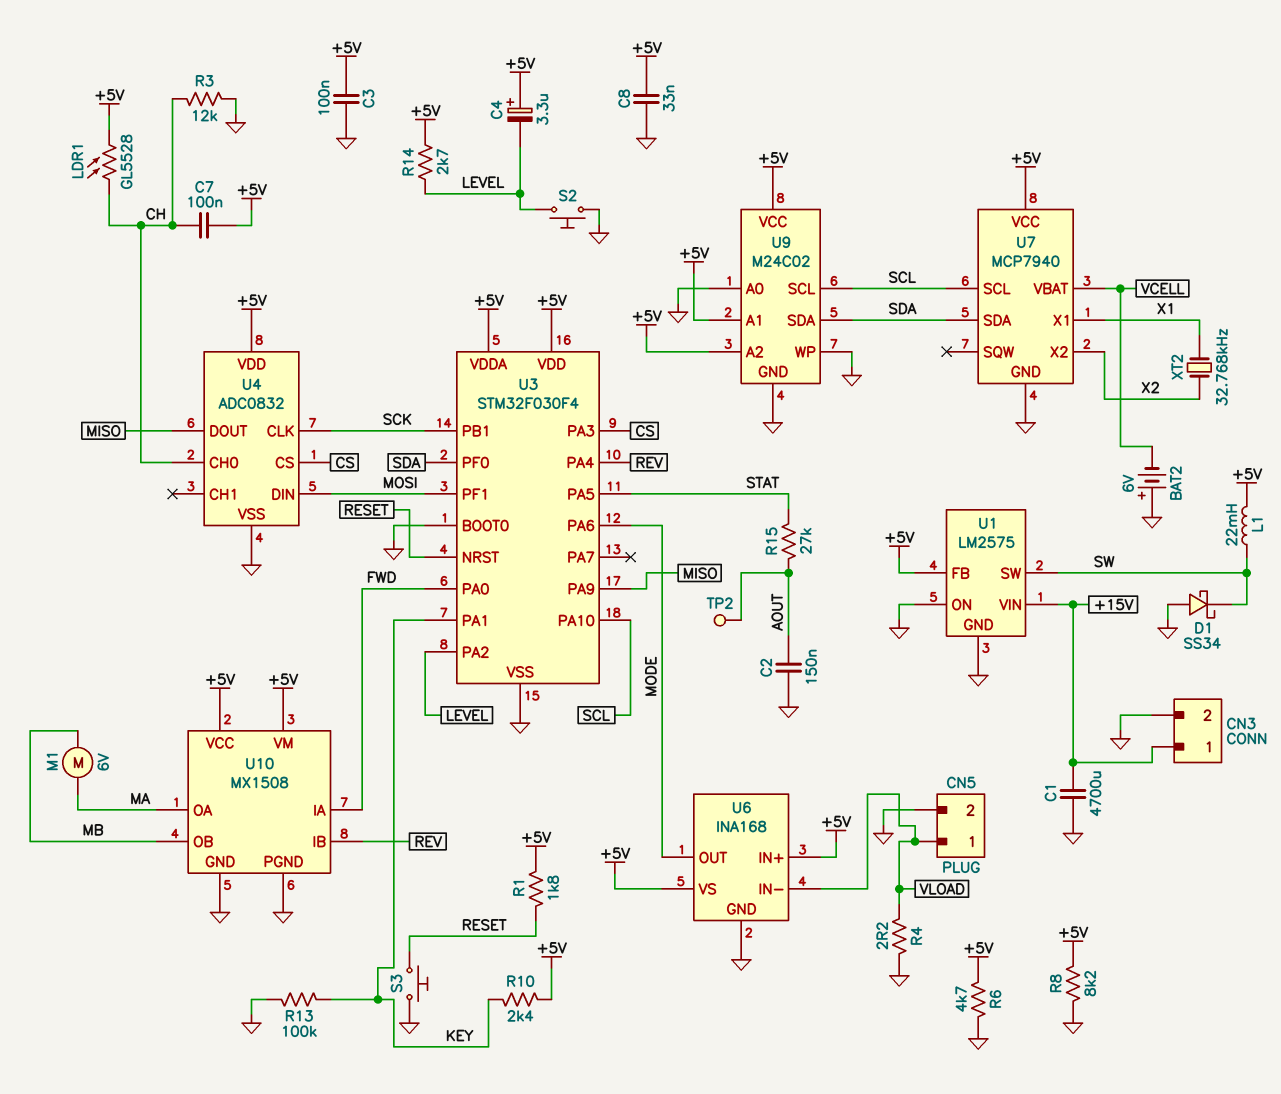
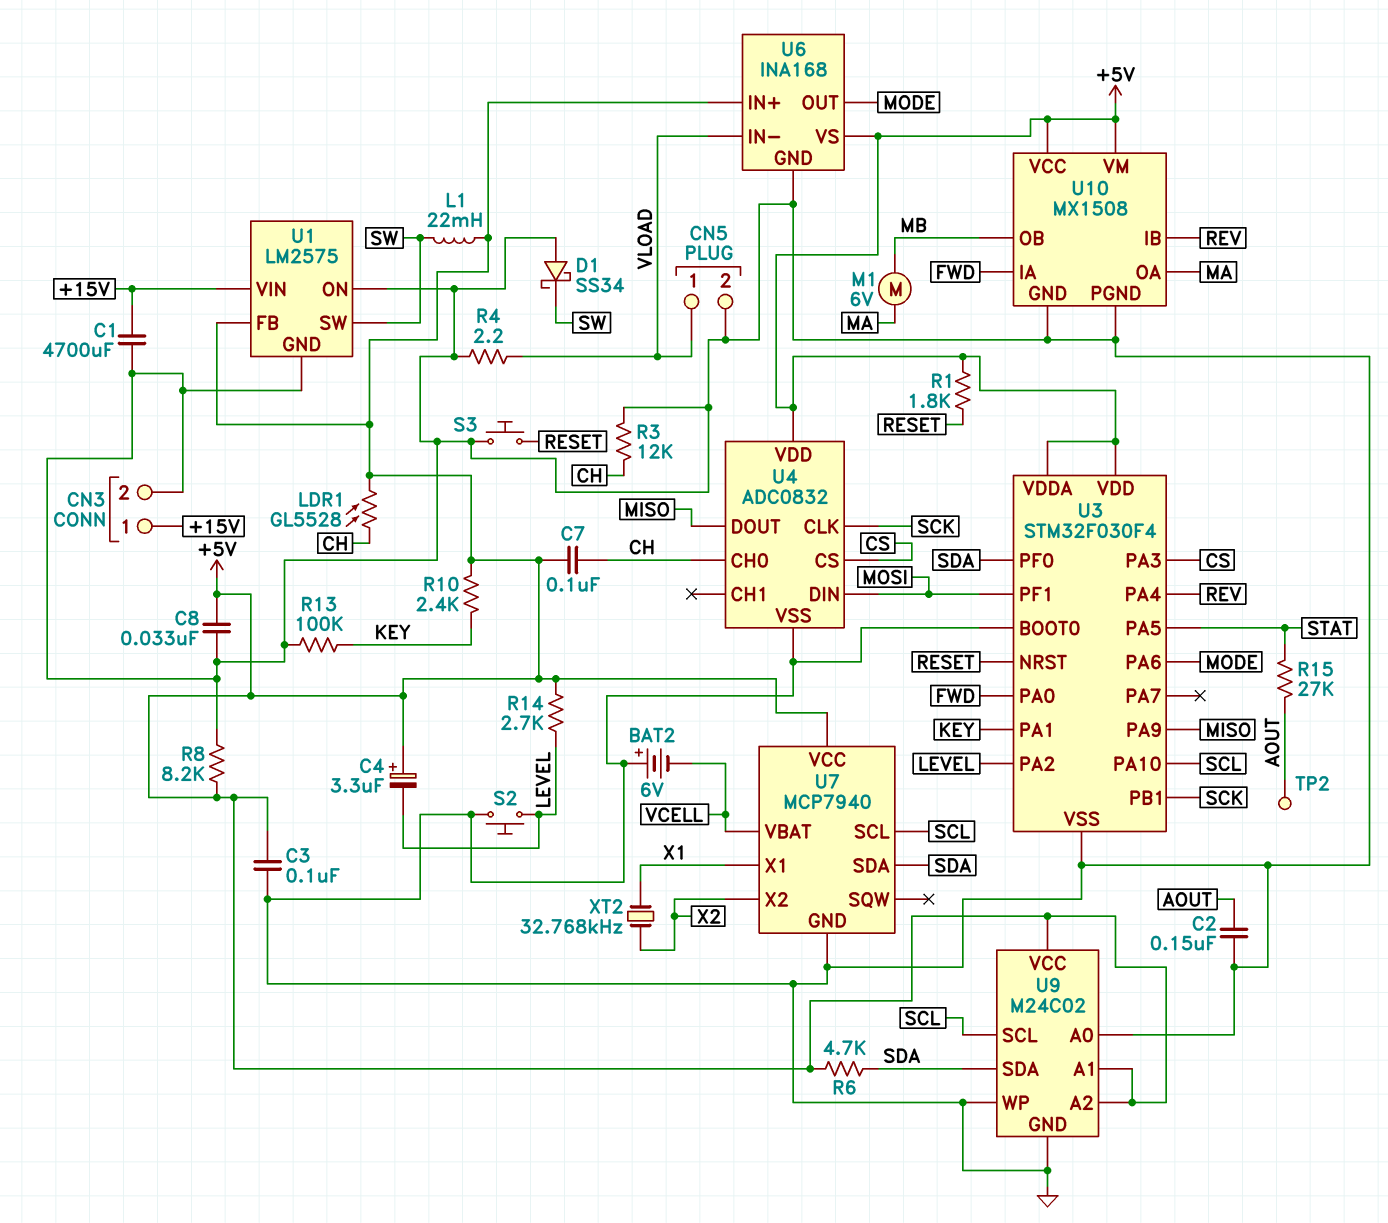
R6: 4.7k (+5V, GND) -> 4.7k (+5V, SDA)

